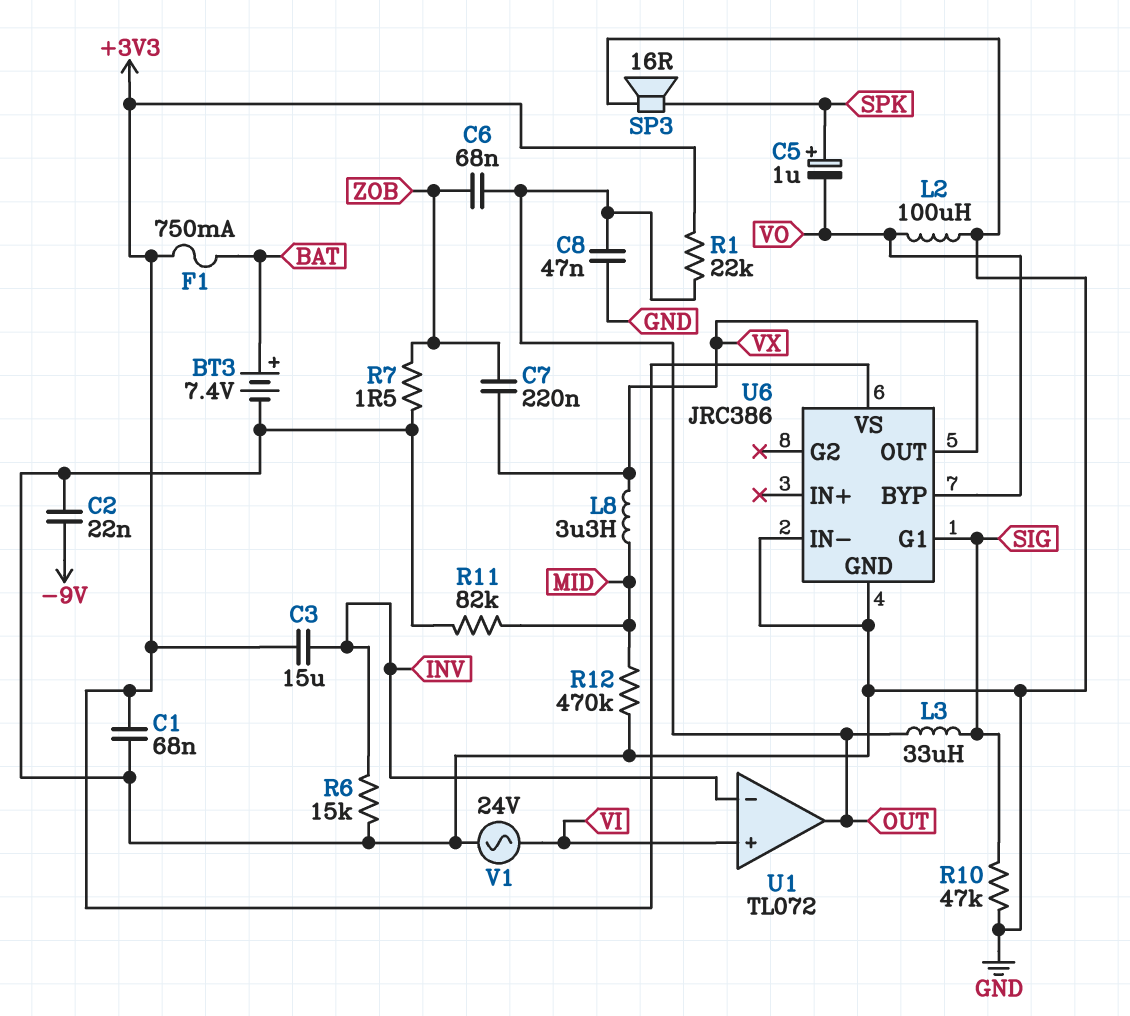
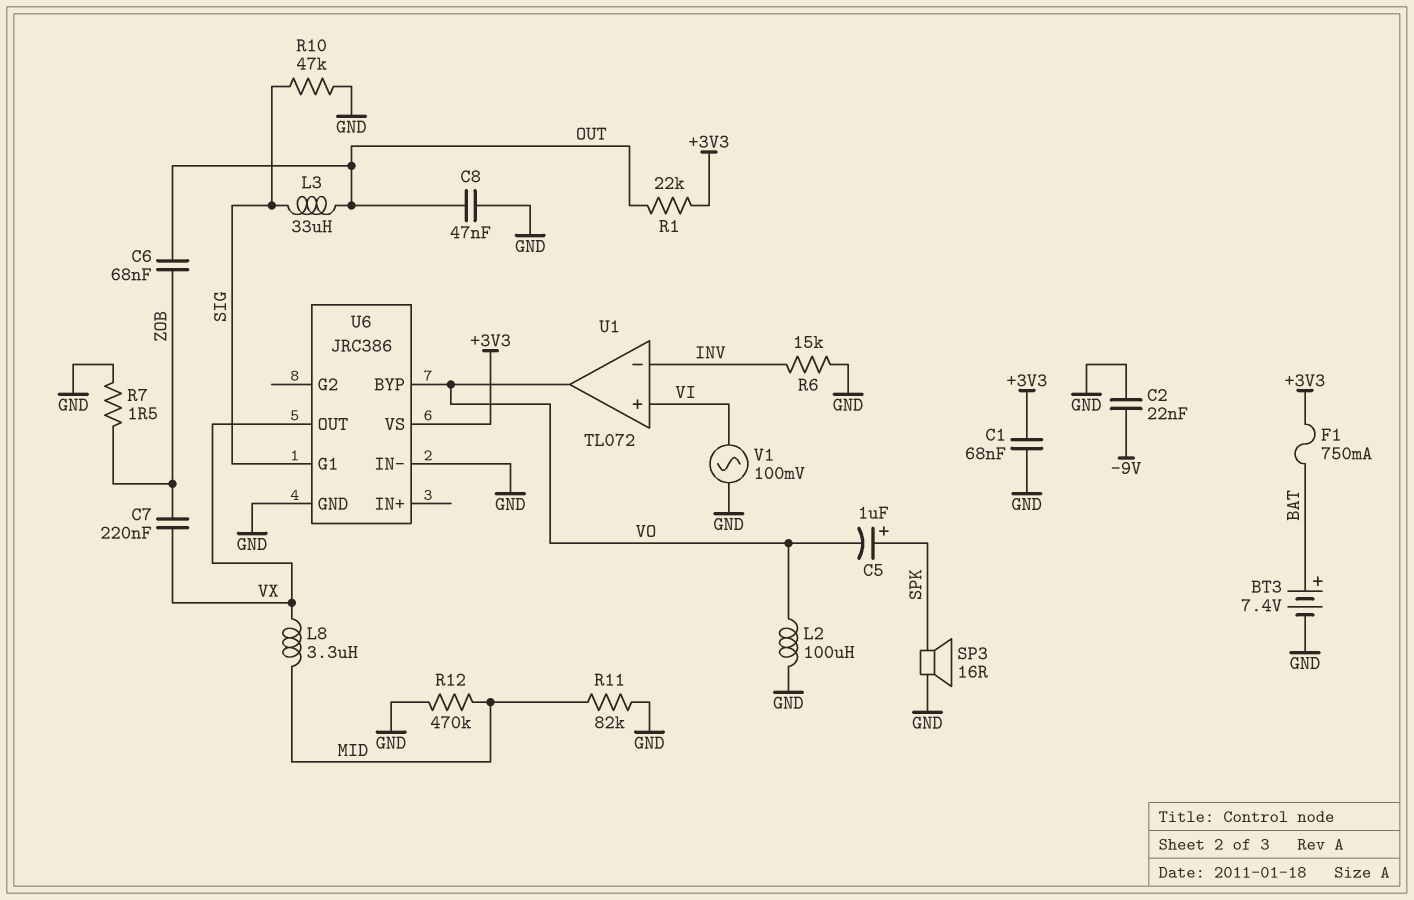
C3: 15uF (+3V3, INV) -> none
U1 pin out: OUT -> VO
V1: AC 24V (GND, VI) -> AC 100mV (GND, VI)

